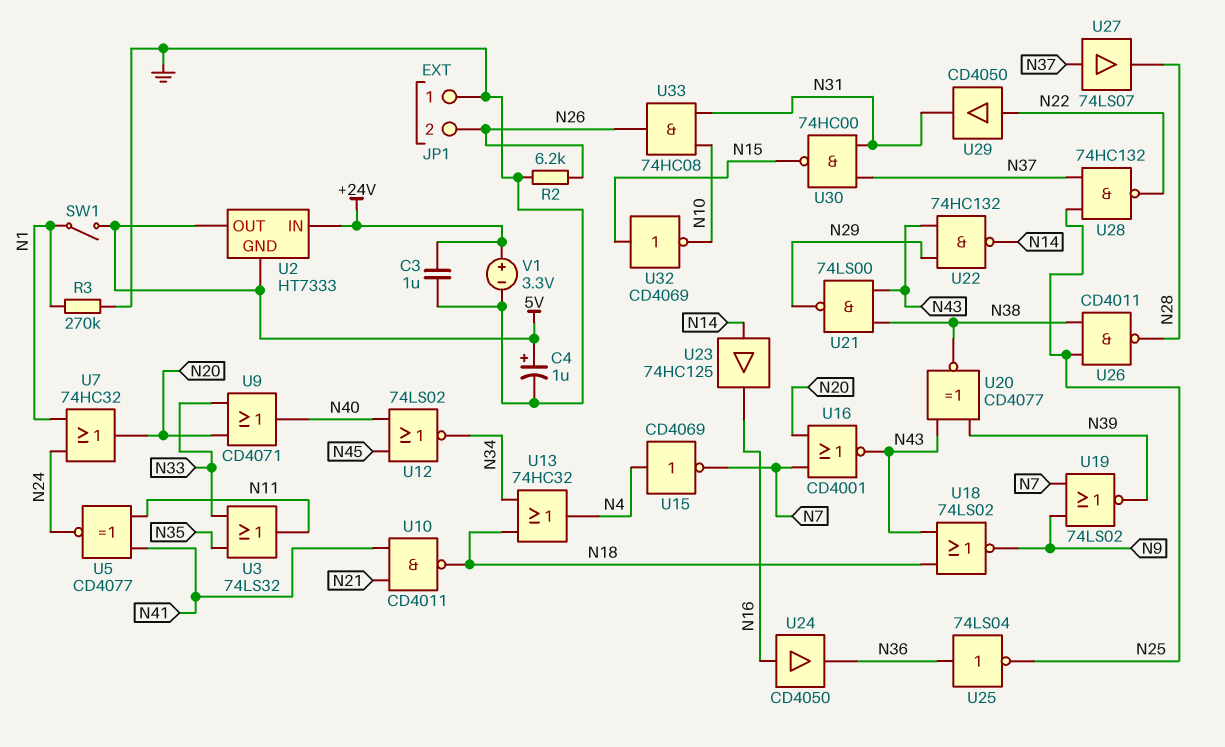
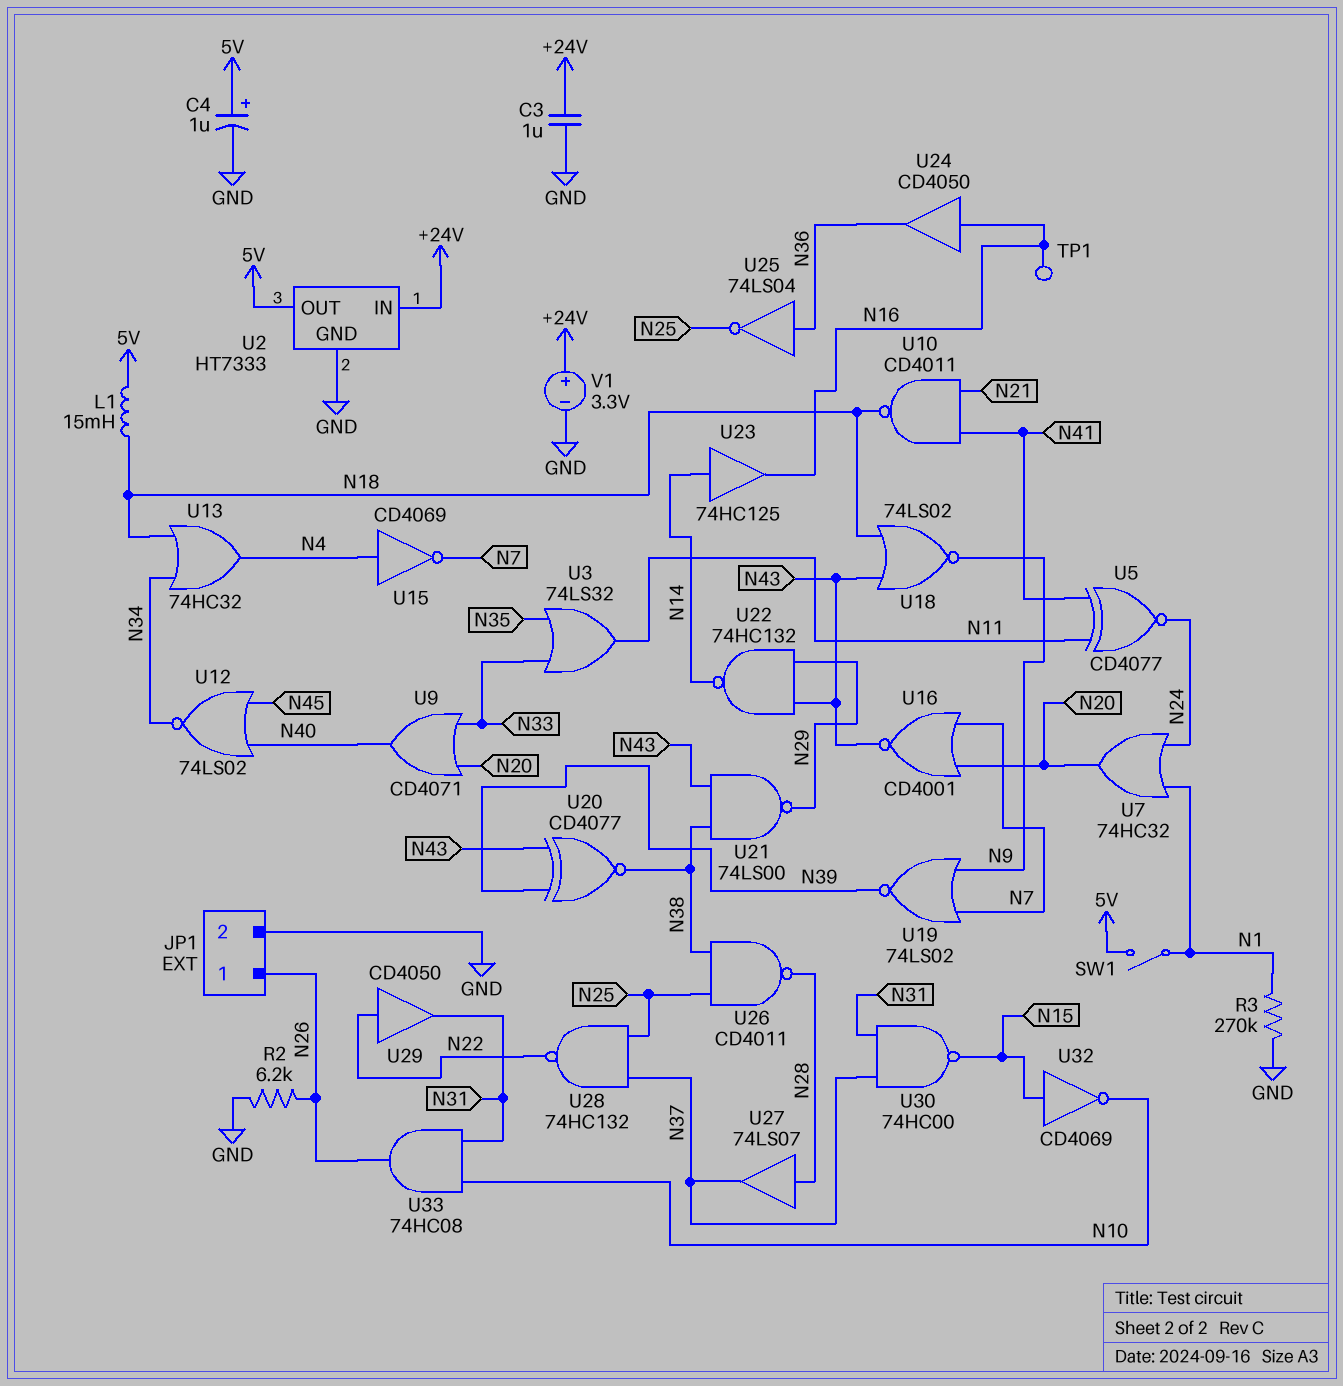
JP1 pin 1: GND -> N26
JP1 pin 2: N26 -> GND
L1: none -> 15mH (5V, N18)
TP1: none -> test point (N16)
U2 pin GND: 5V -> GND
U27: buffer 74LS07 (in N37, out N28) -> buffer 74LS07 (in N28, out N37)

